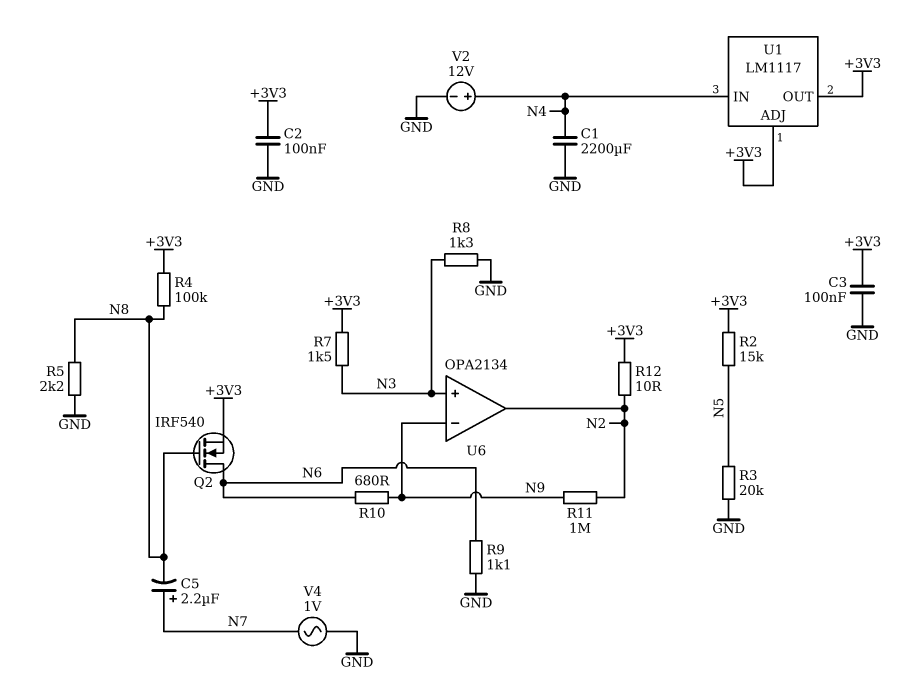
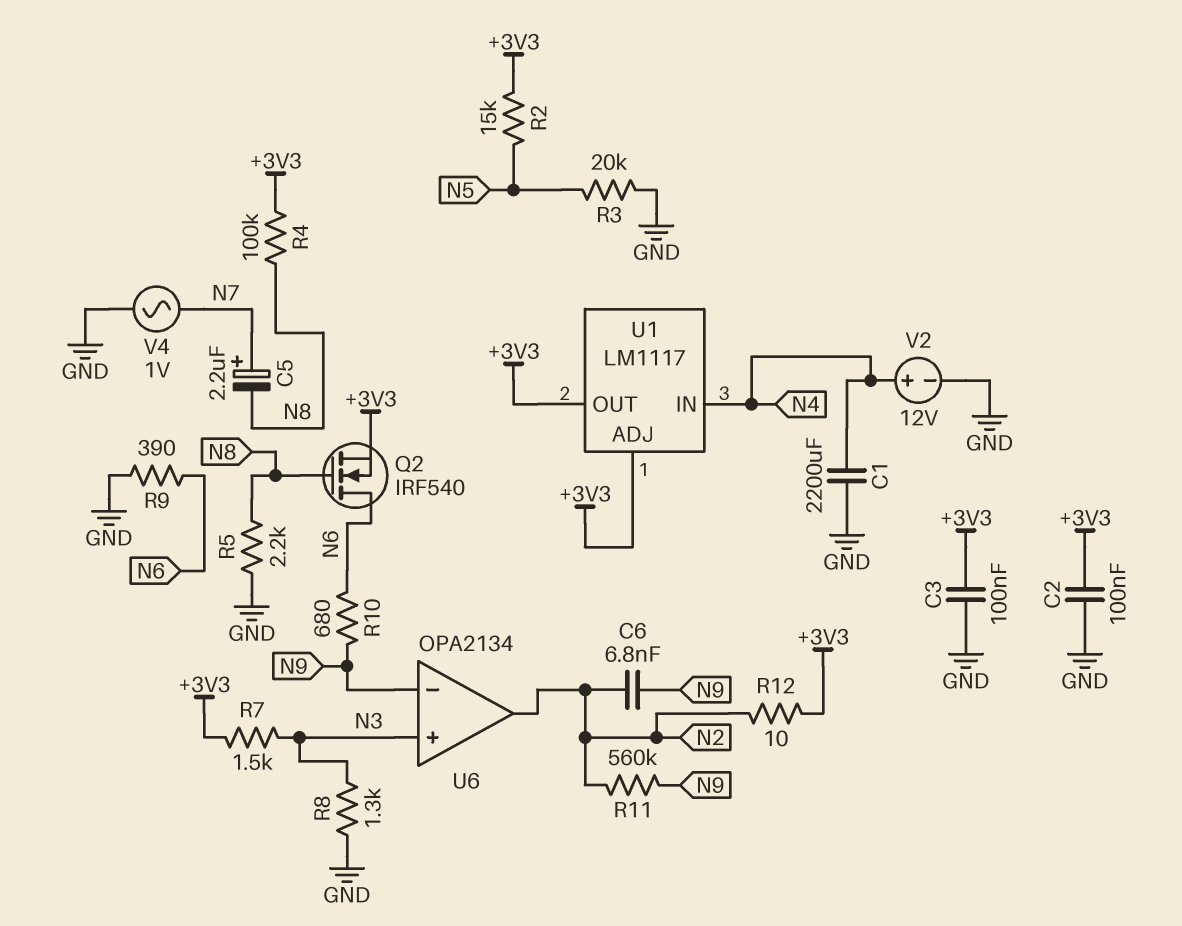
C6: none -> 6.8nF (N2, N9)
R9: 1.1k (GND, N6) -> 390 (GND, N6)
R11: 1M (N2, N9) -> 560k (N2, N9)

